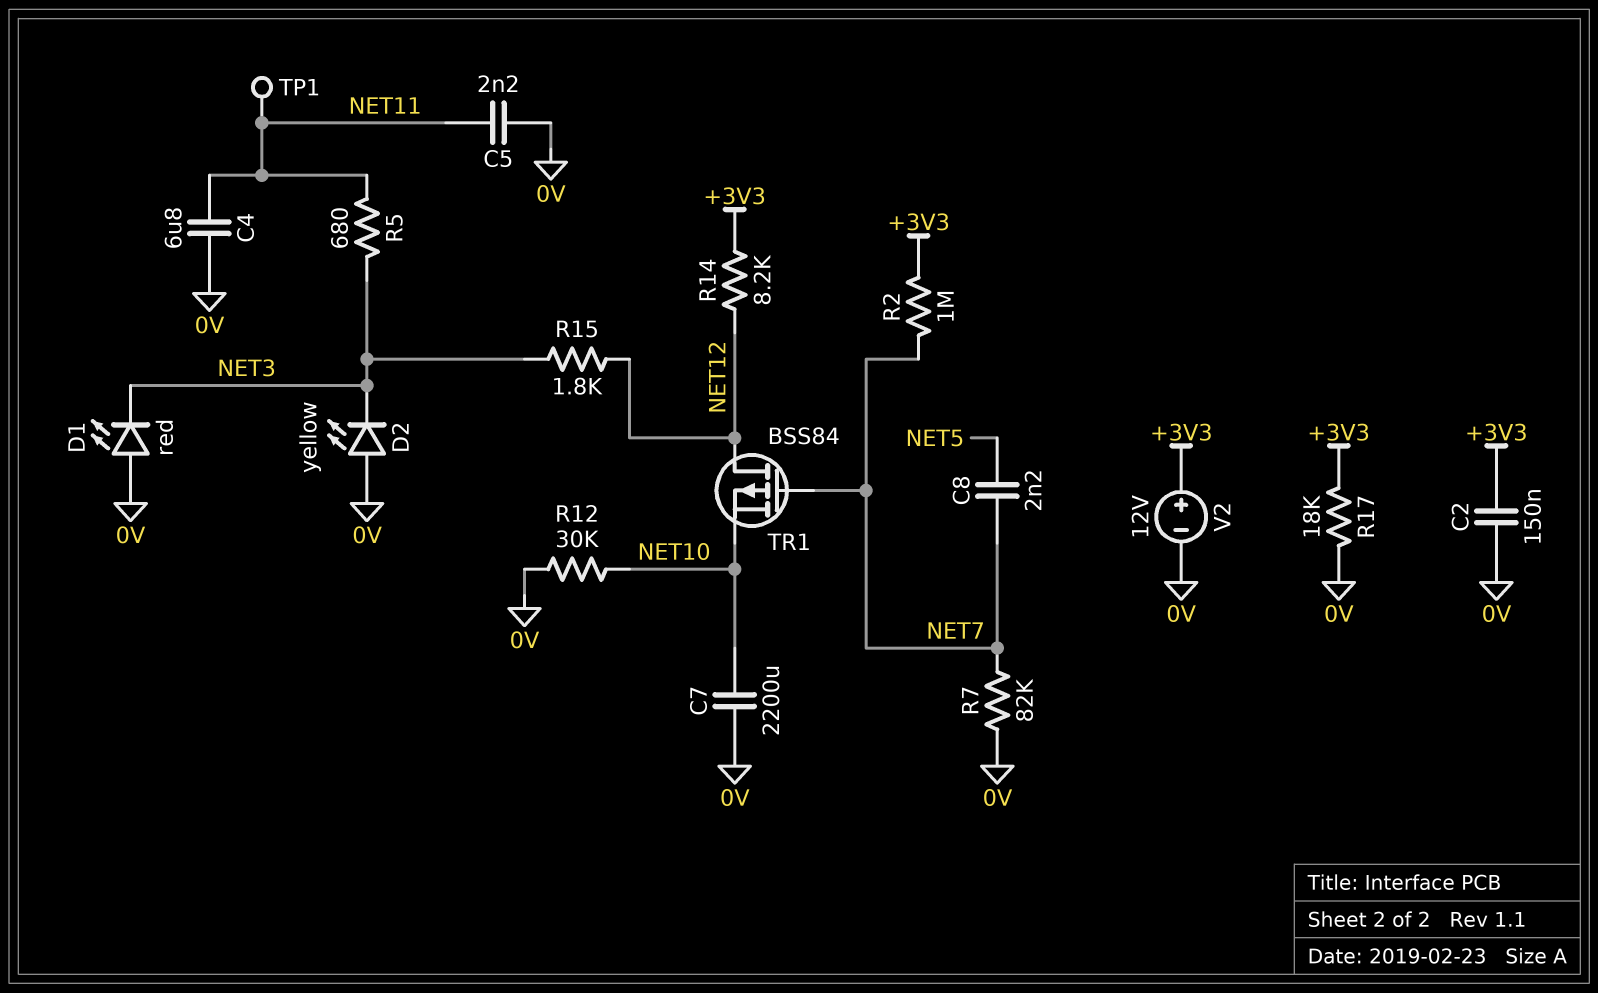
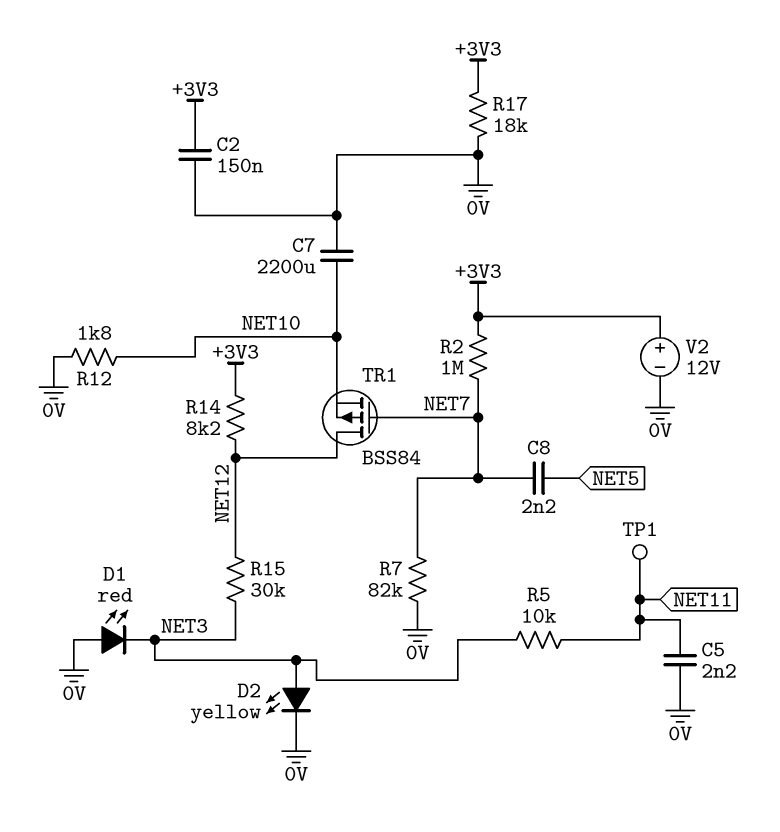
C4: 6.8uF (0V, NET11) -> none
D2: LED yellow (A 0V, K NET3) -> LED yellow (A NET3, K 0V)
R5: 680 (NET3, NET11) -> 10k (NET3, NET11)
R12: 30k (0V, NET10) -> 1.8k (0V, NET10)
R15: 1.8k (NET3, NET12) -> 30k (NET3, NET12)

